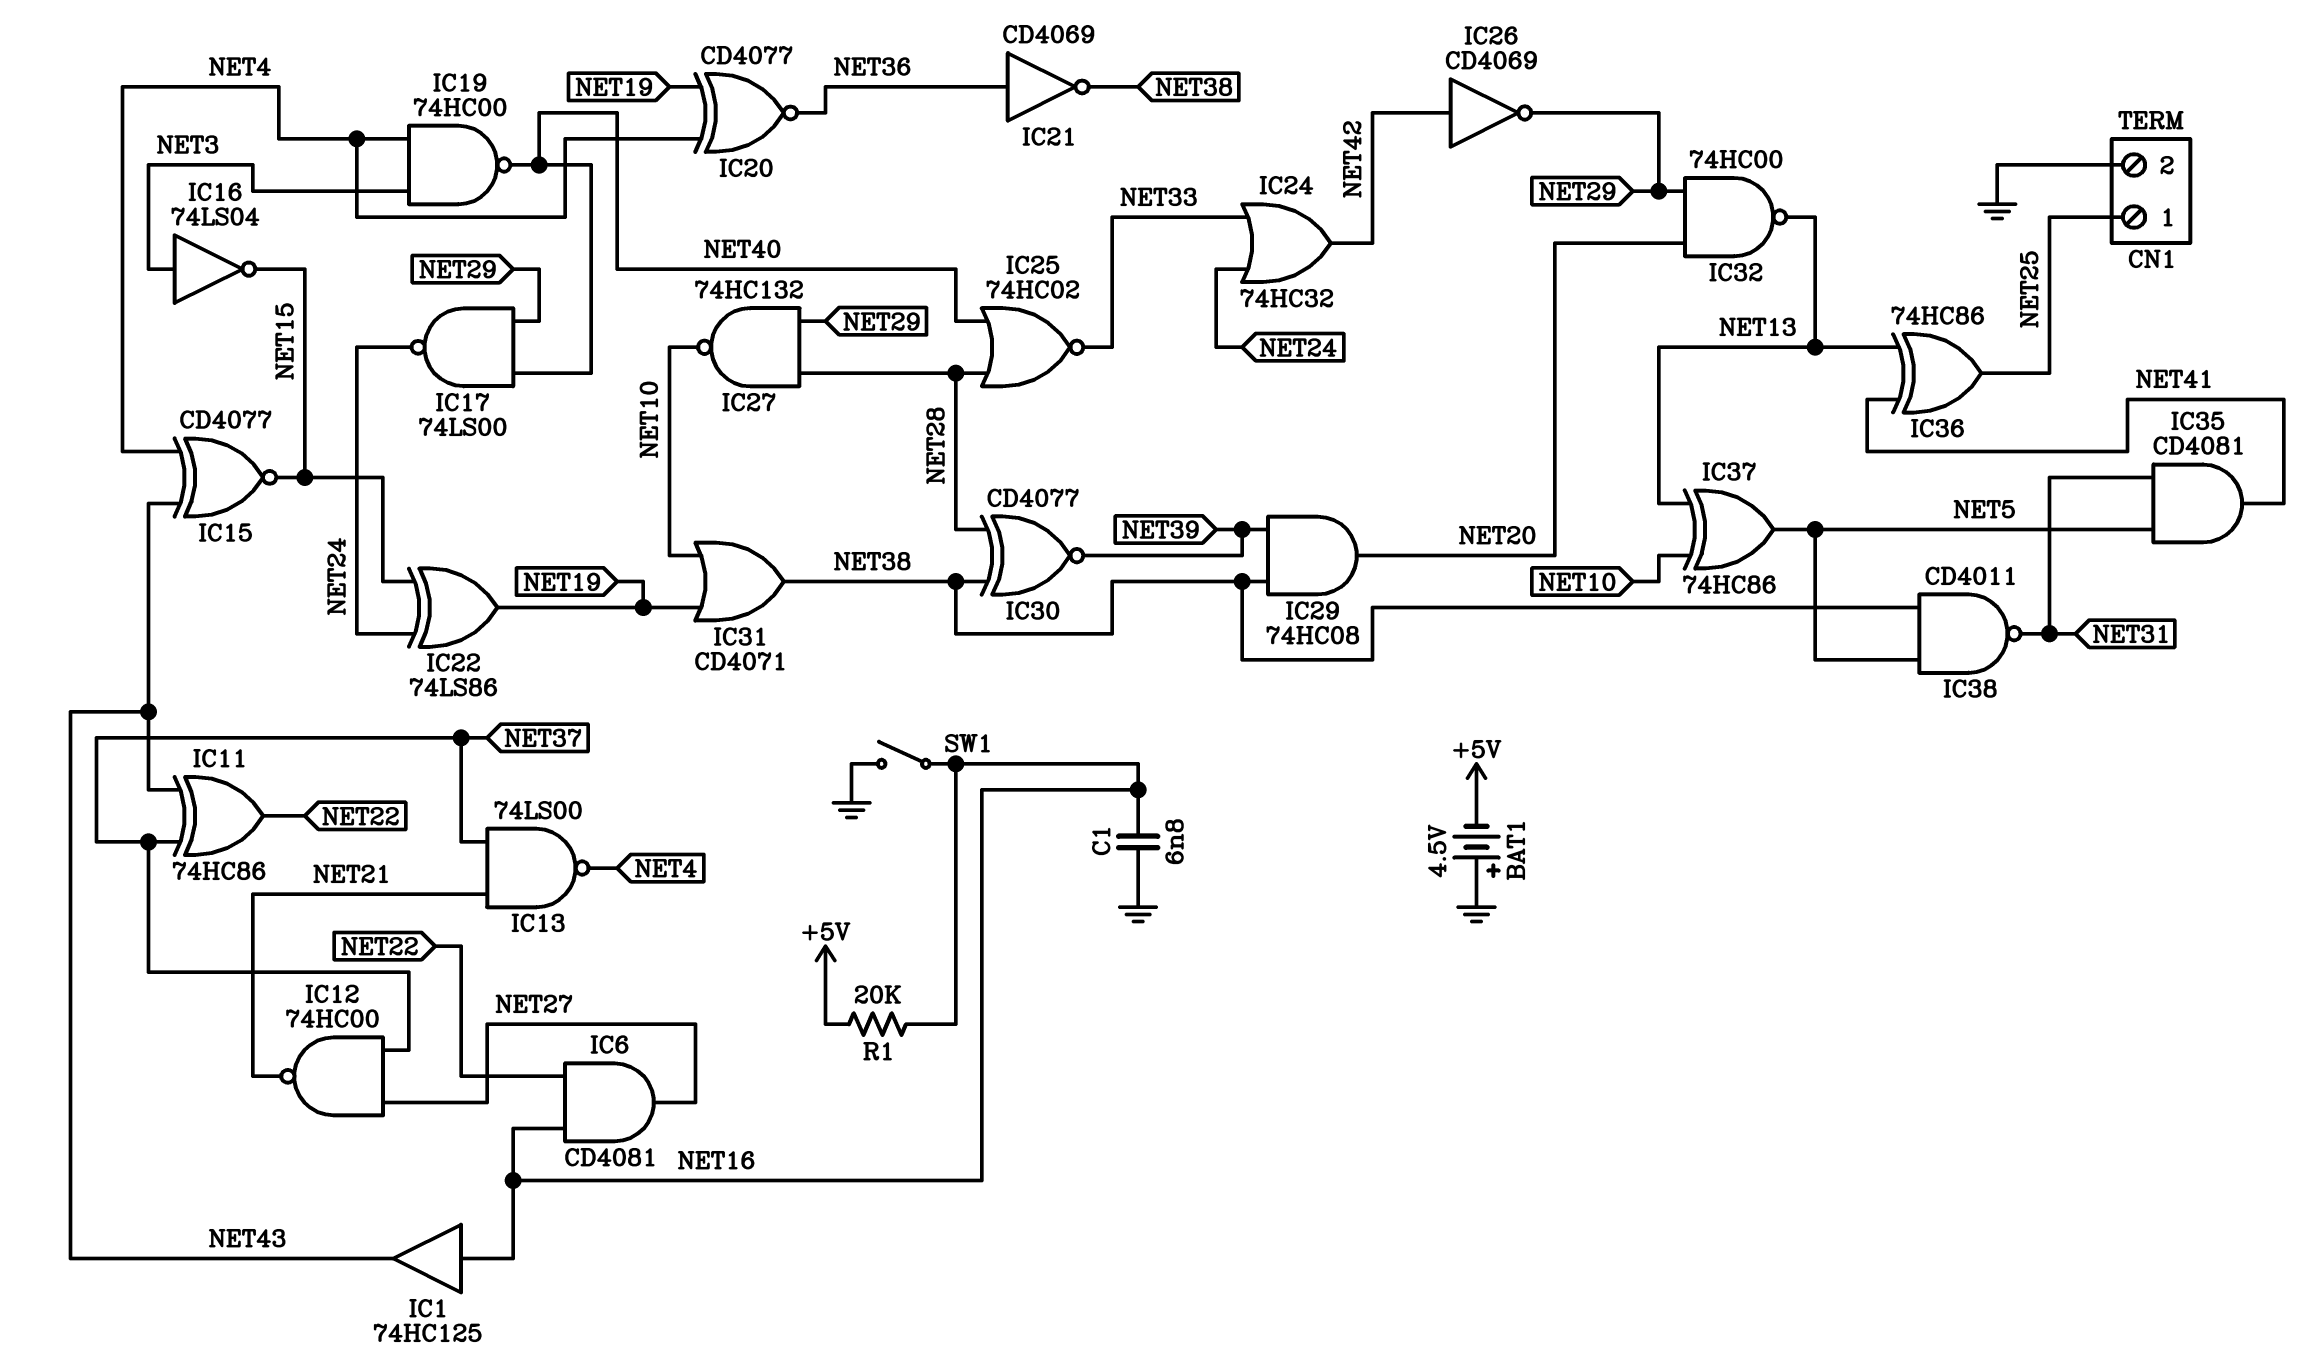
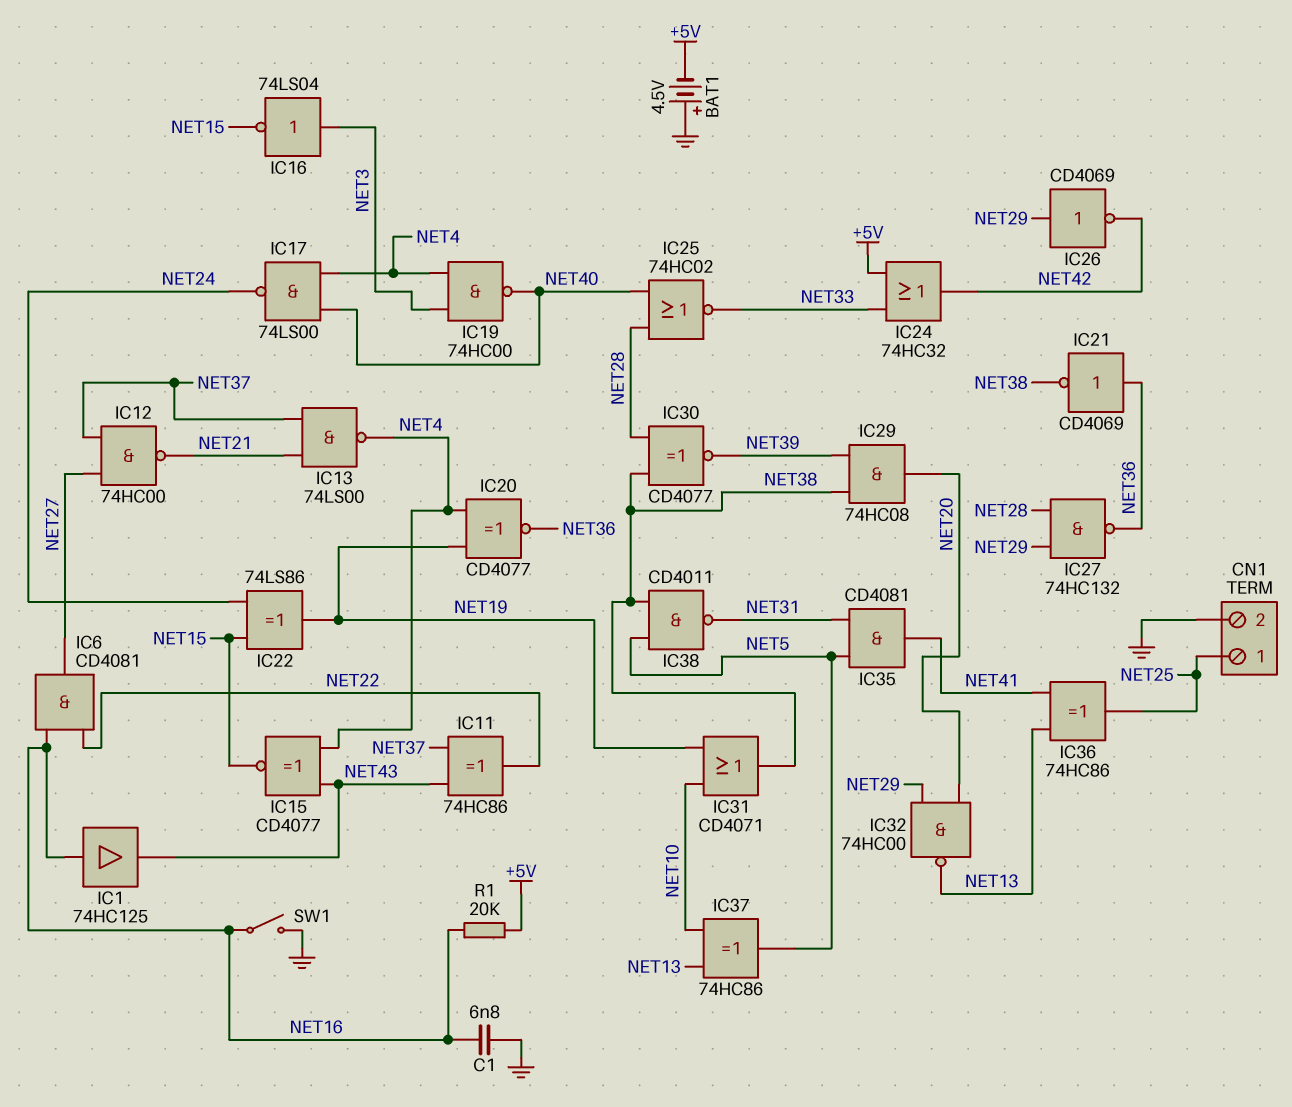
IC17: NAND 74LS00 (in NET29, in NET40, out NET24) -> NAND 74LS00 (in NET4, in NET40, out NET24)
IC24: OR 74HC32 (in NET24, in NET33, out NET42) -> OR 74HC32 (in +5V, in NET33, out NET42)
IC26: NOT CD4069 (in NET42, out NET29) -> NOT CD4069 (in NET29, out NET42)
IC27: NAND 74HC132 (in NET28, in NET29, out NET10) -> NAND 74HC132 (in NET28, in NET29, out NET36)

